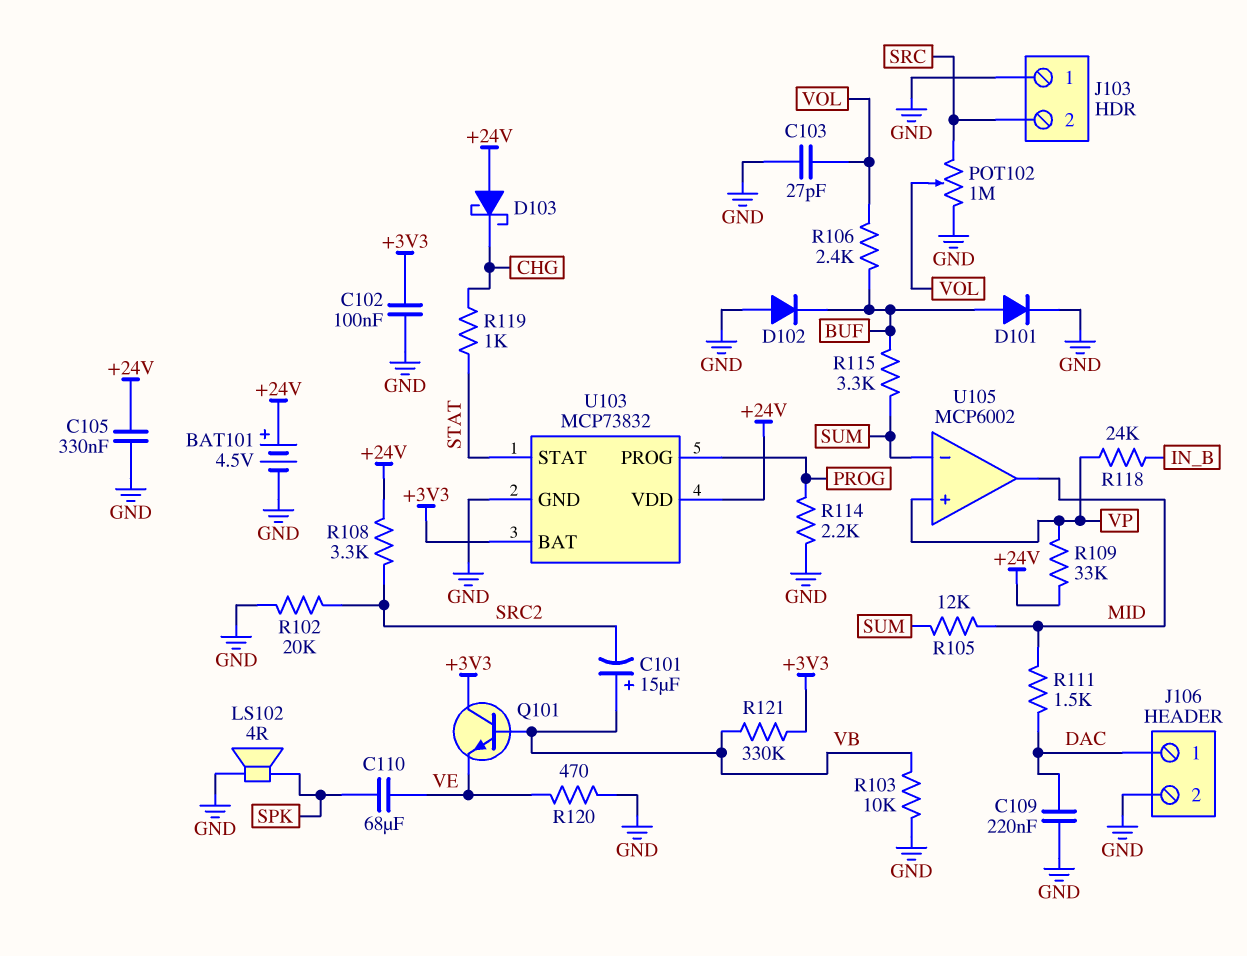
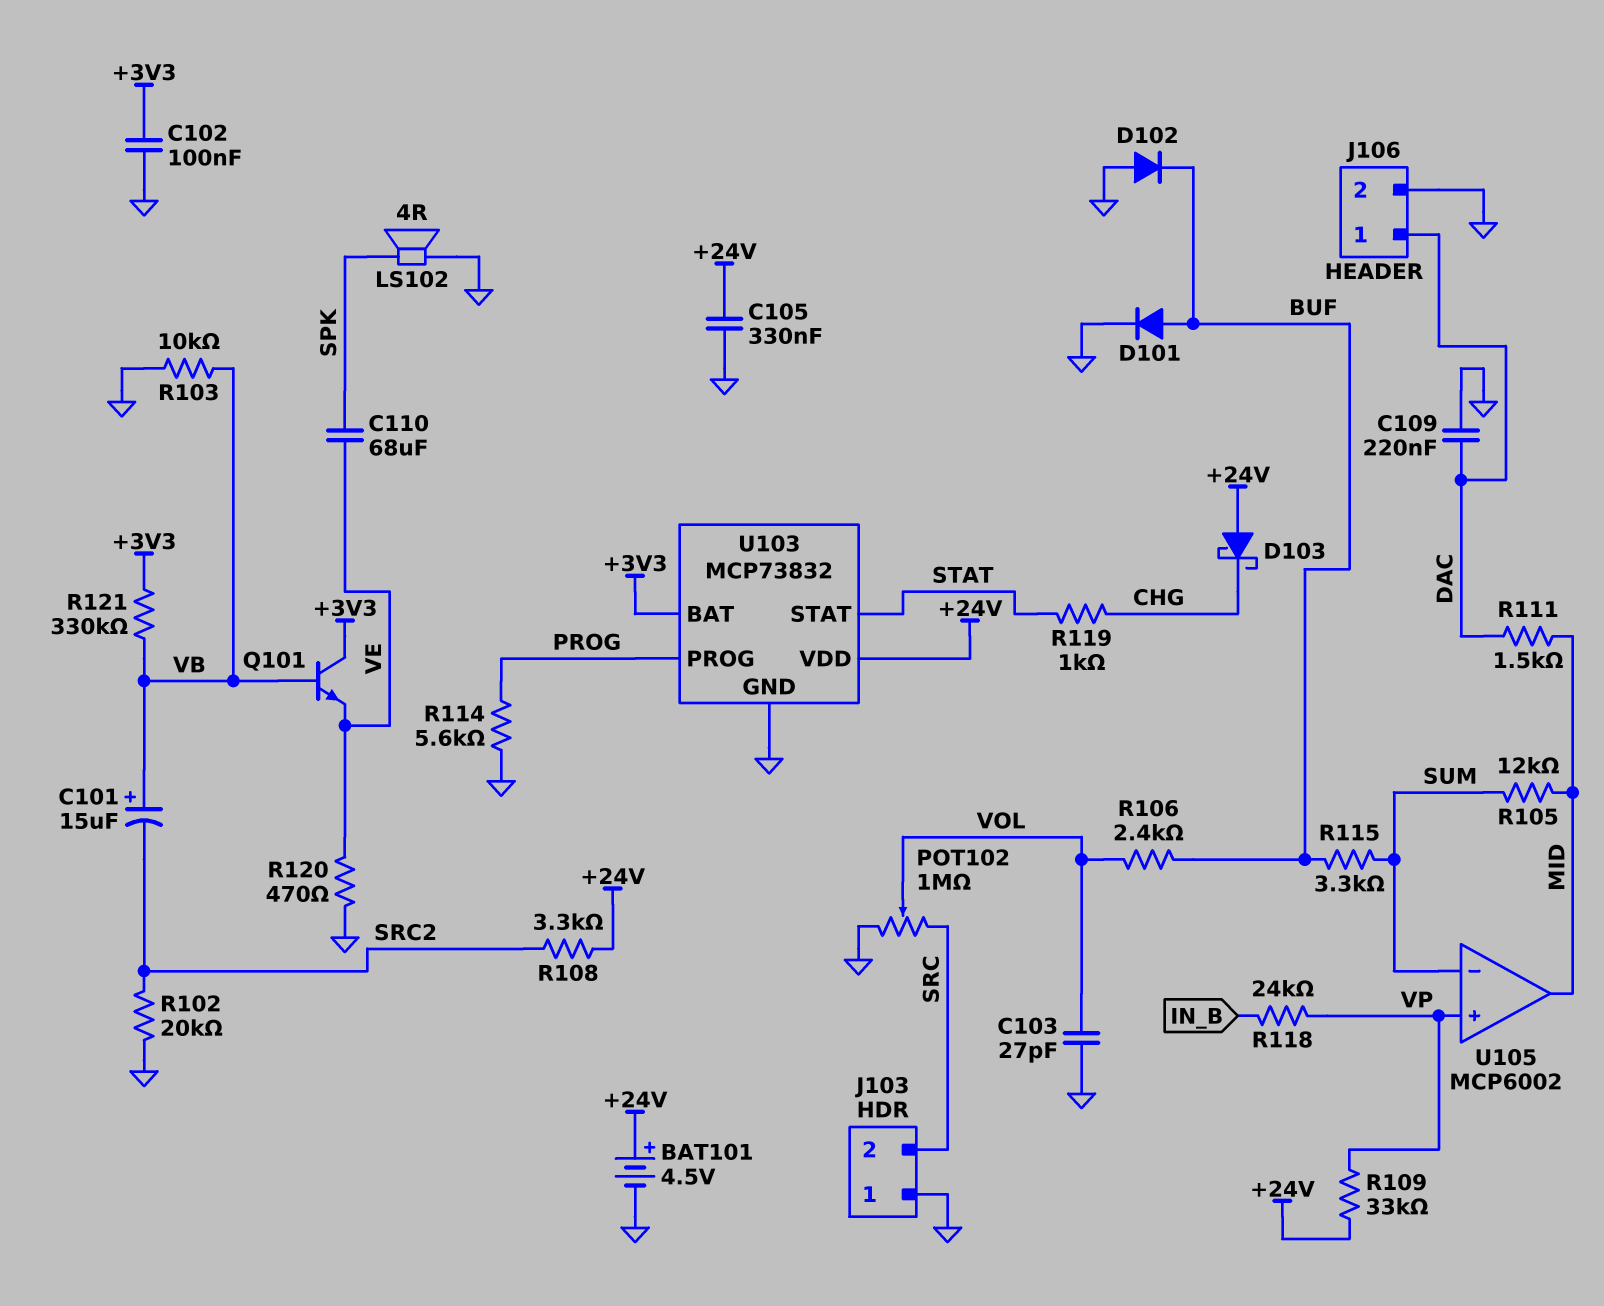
R114: 2.2k (GND, PROG) -> 5.6k (GND, PROG)

